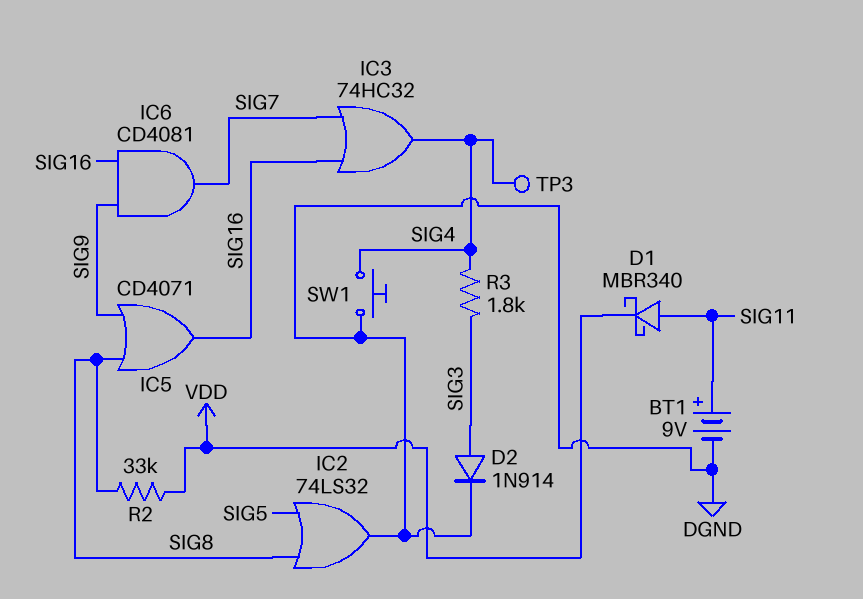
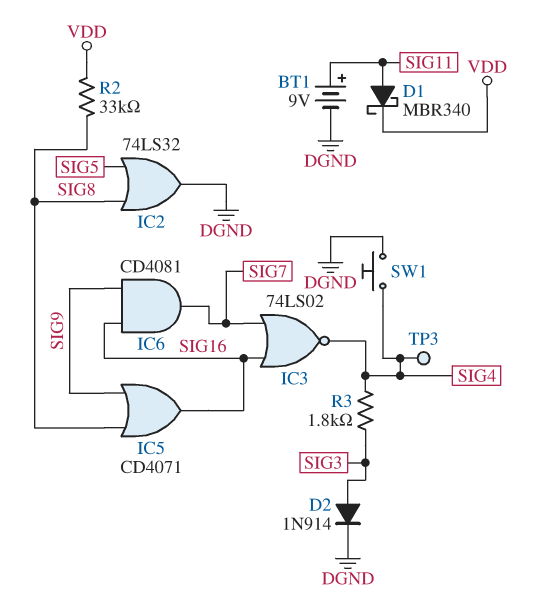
IC3: OR 74HC32 (in SIG7, in SIG16, out SIG4) -> NOR 74LS02 (in SIG7, in SIG16, out SIG4)

